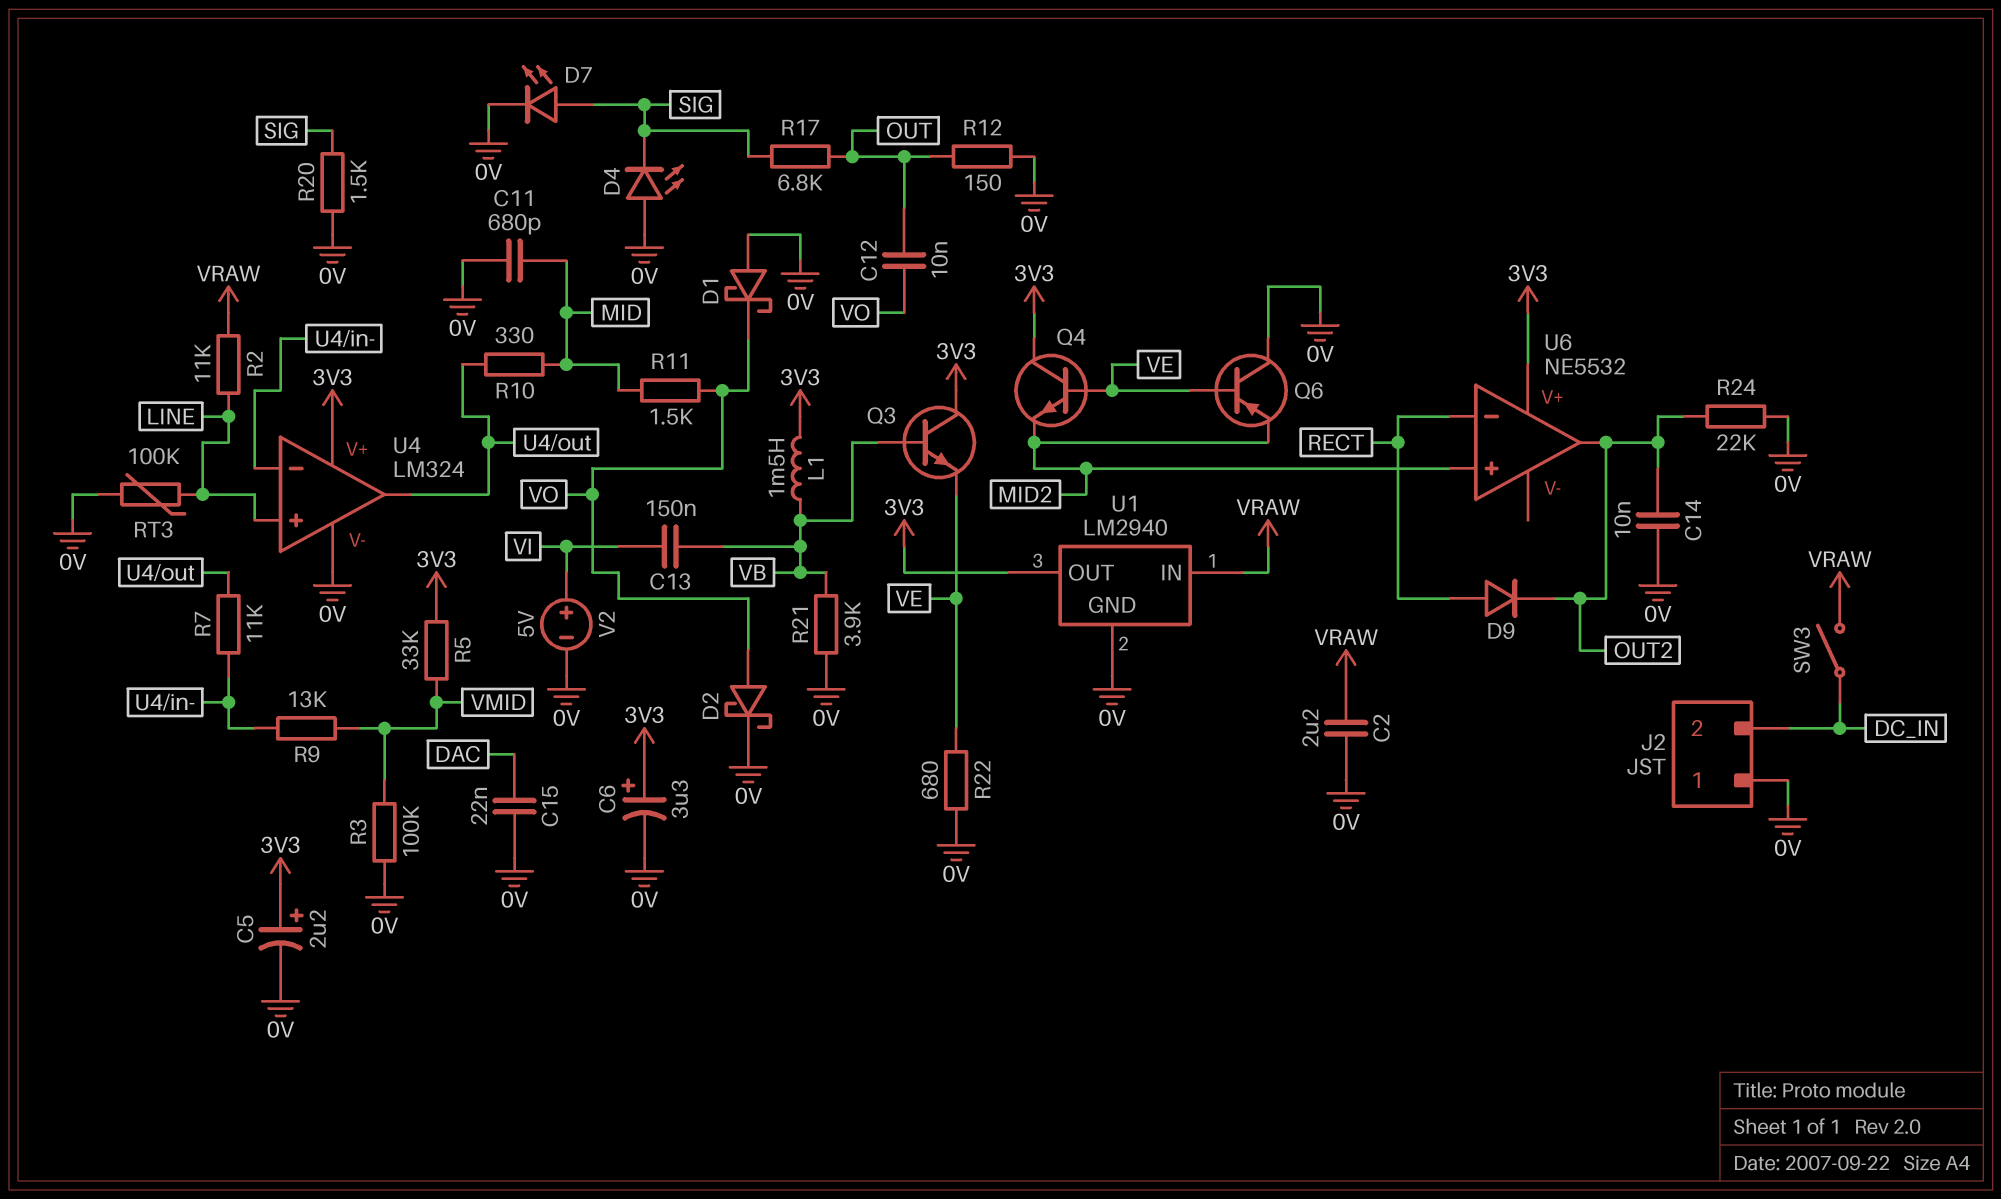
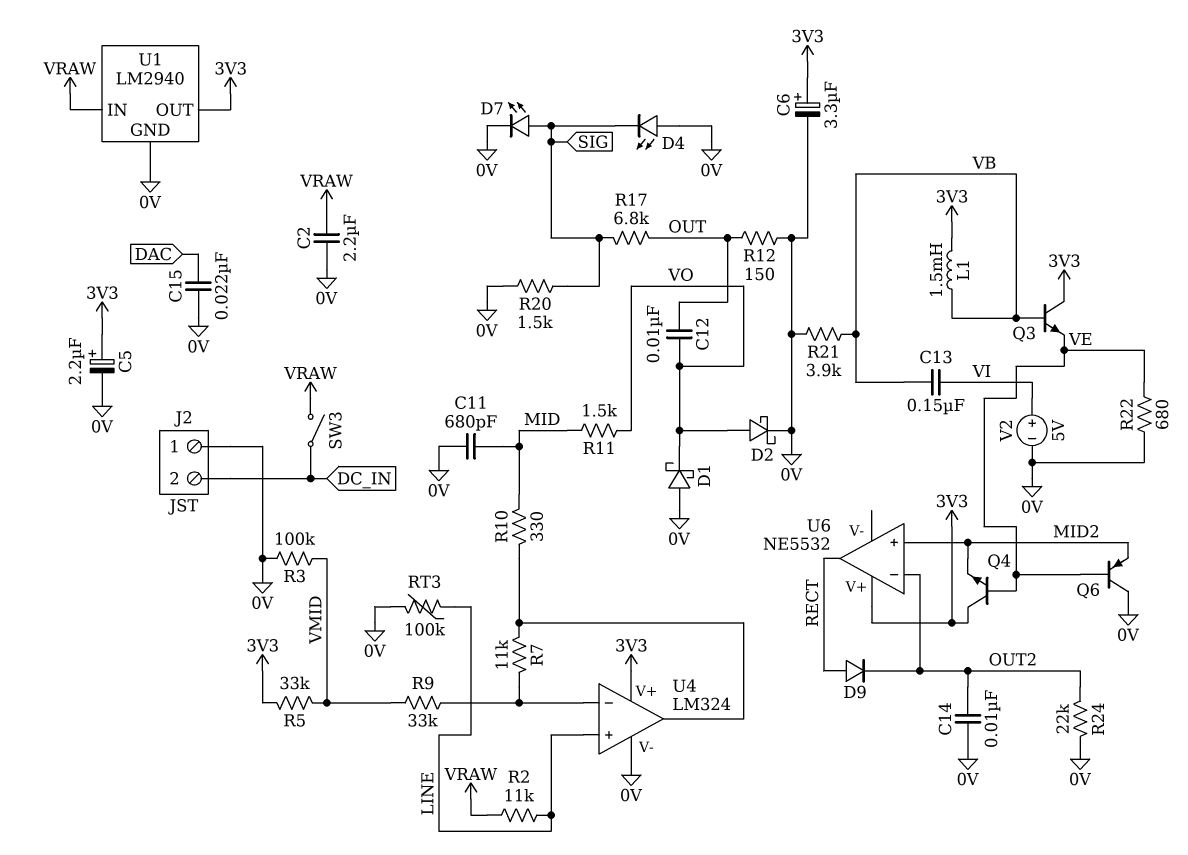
R9: 13k (U4/in-, VMID) -> 33k (U4/in-, VMID)
U6 pin in-: RECT -> OUT2
U6 pin out: OUT2 -> RECT

